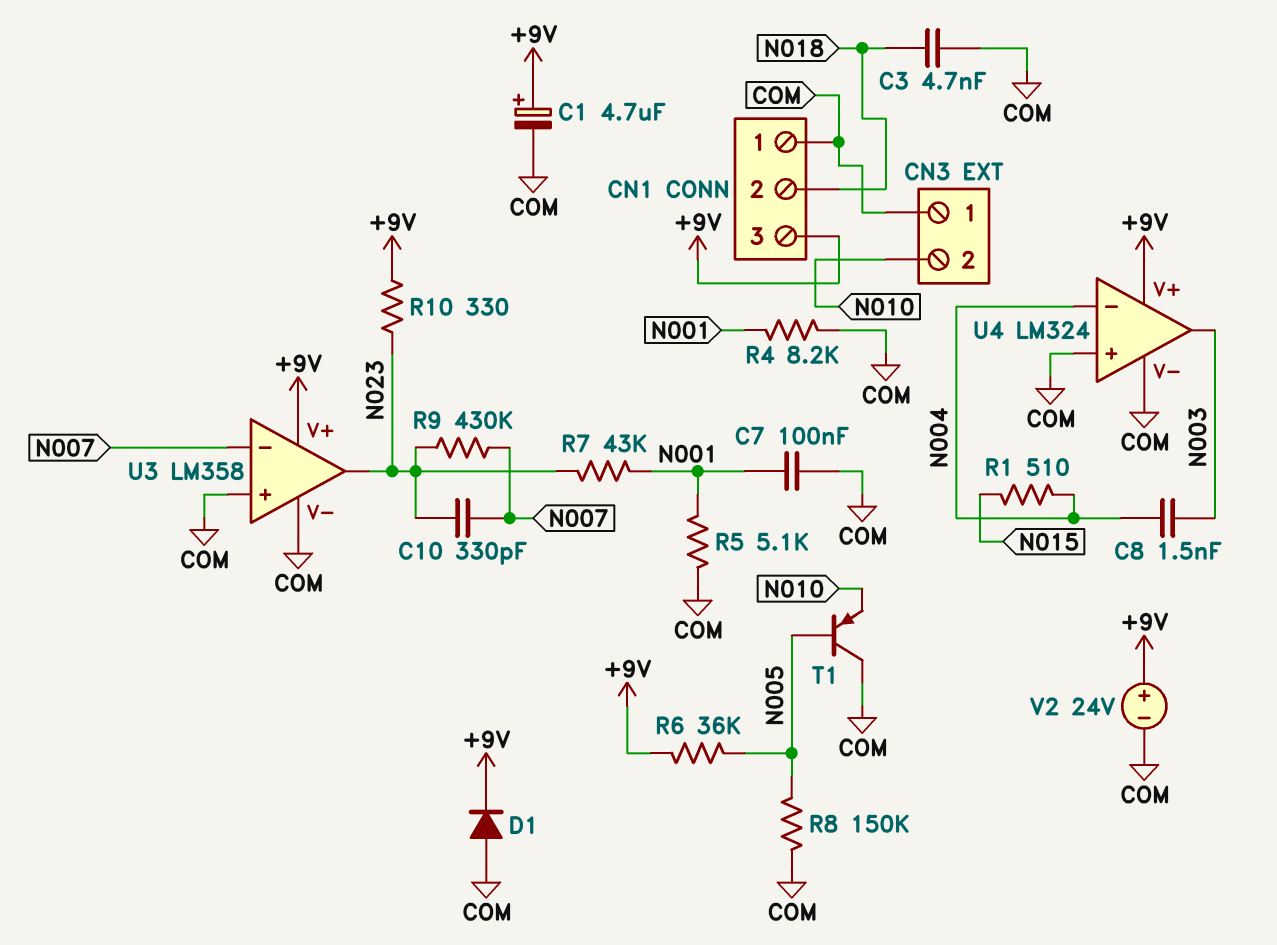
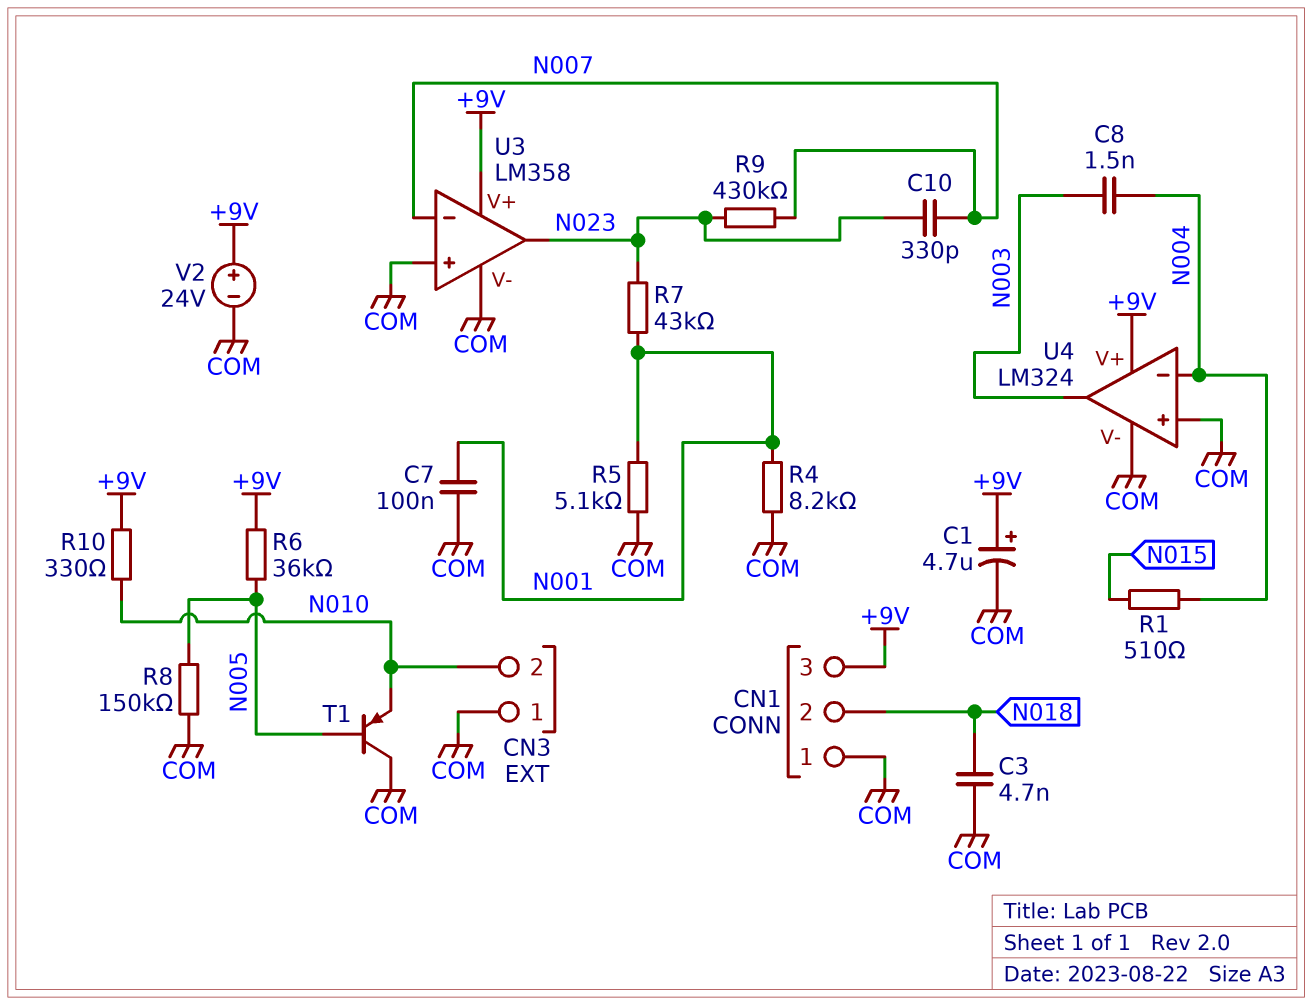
D1: diode (A COM, K +9V) -> none
R10: 330 (+9V, N023) -> 330 (+9V, N010)

